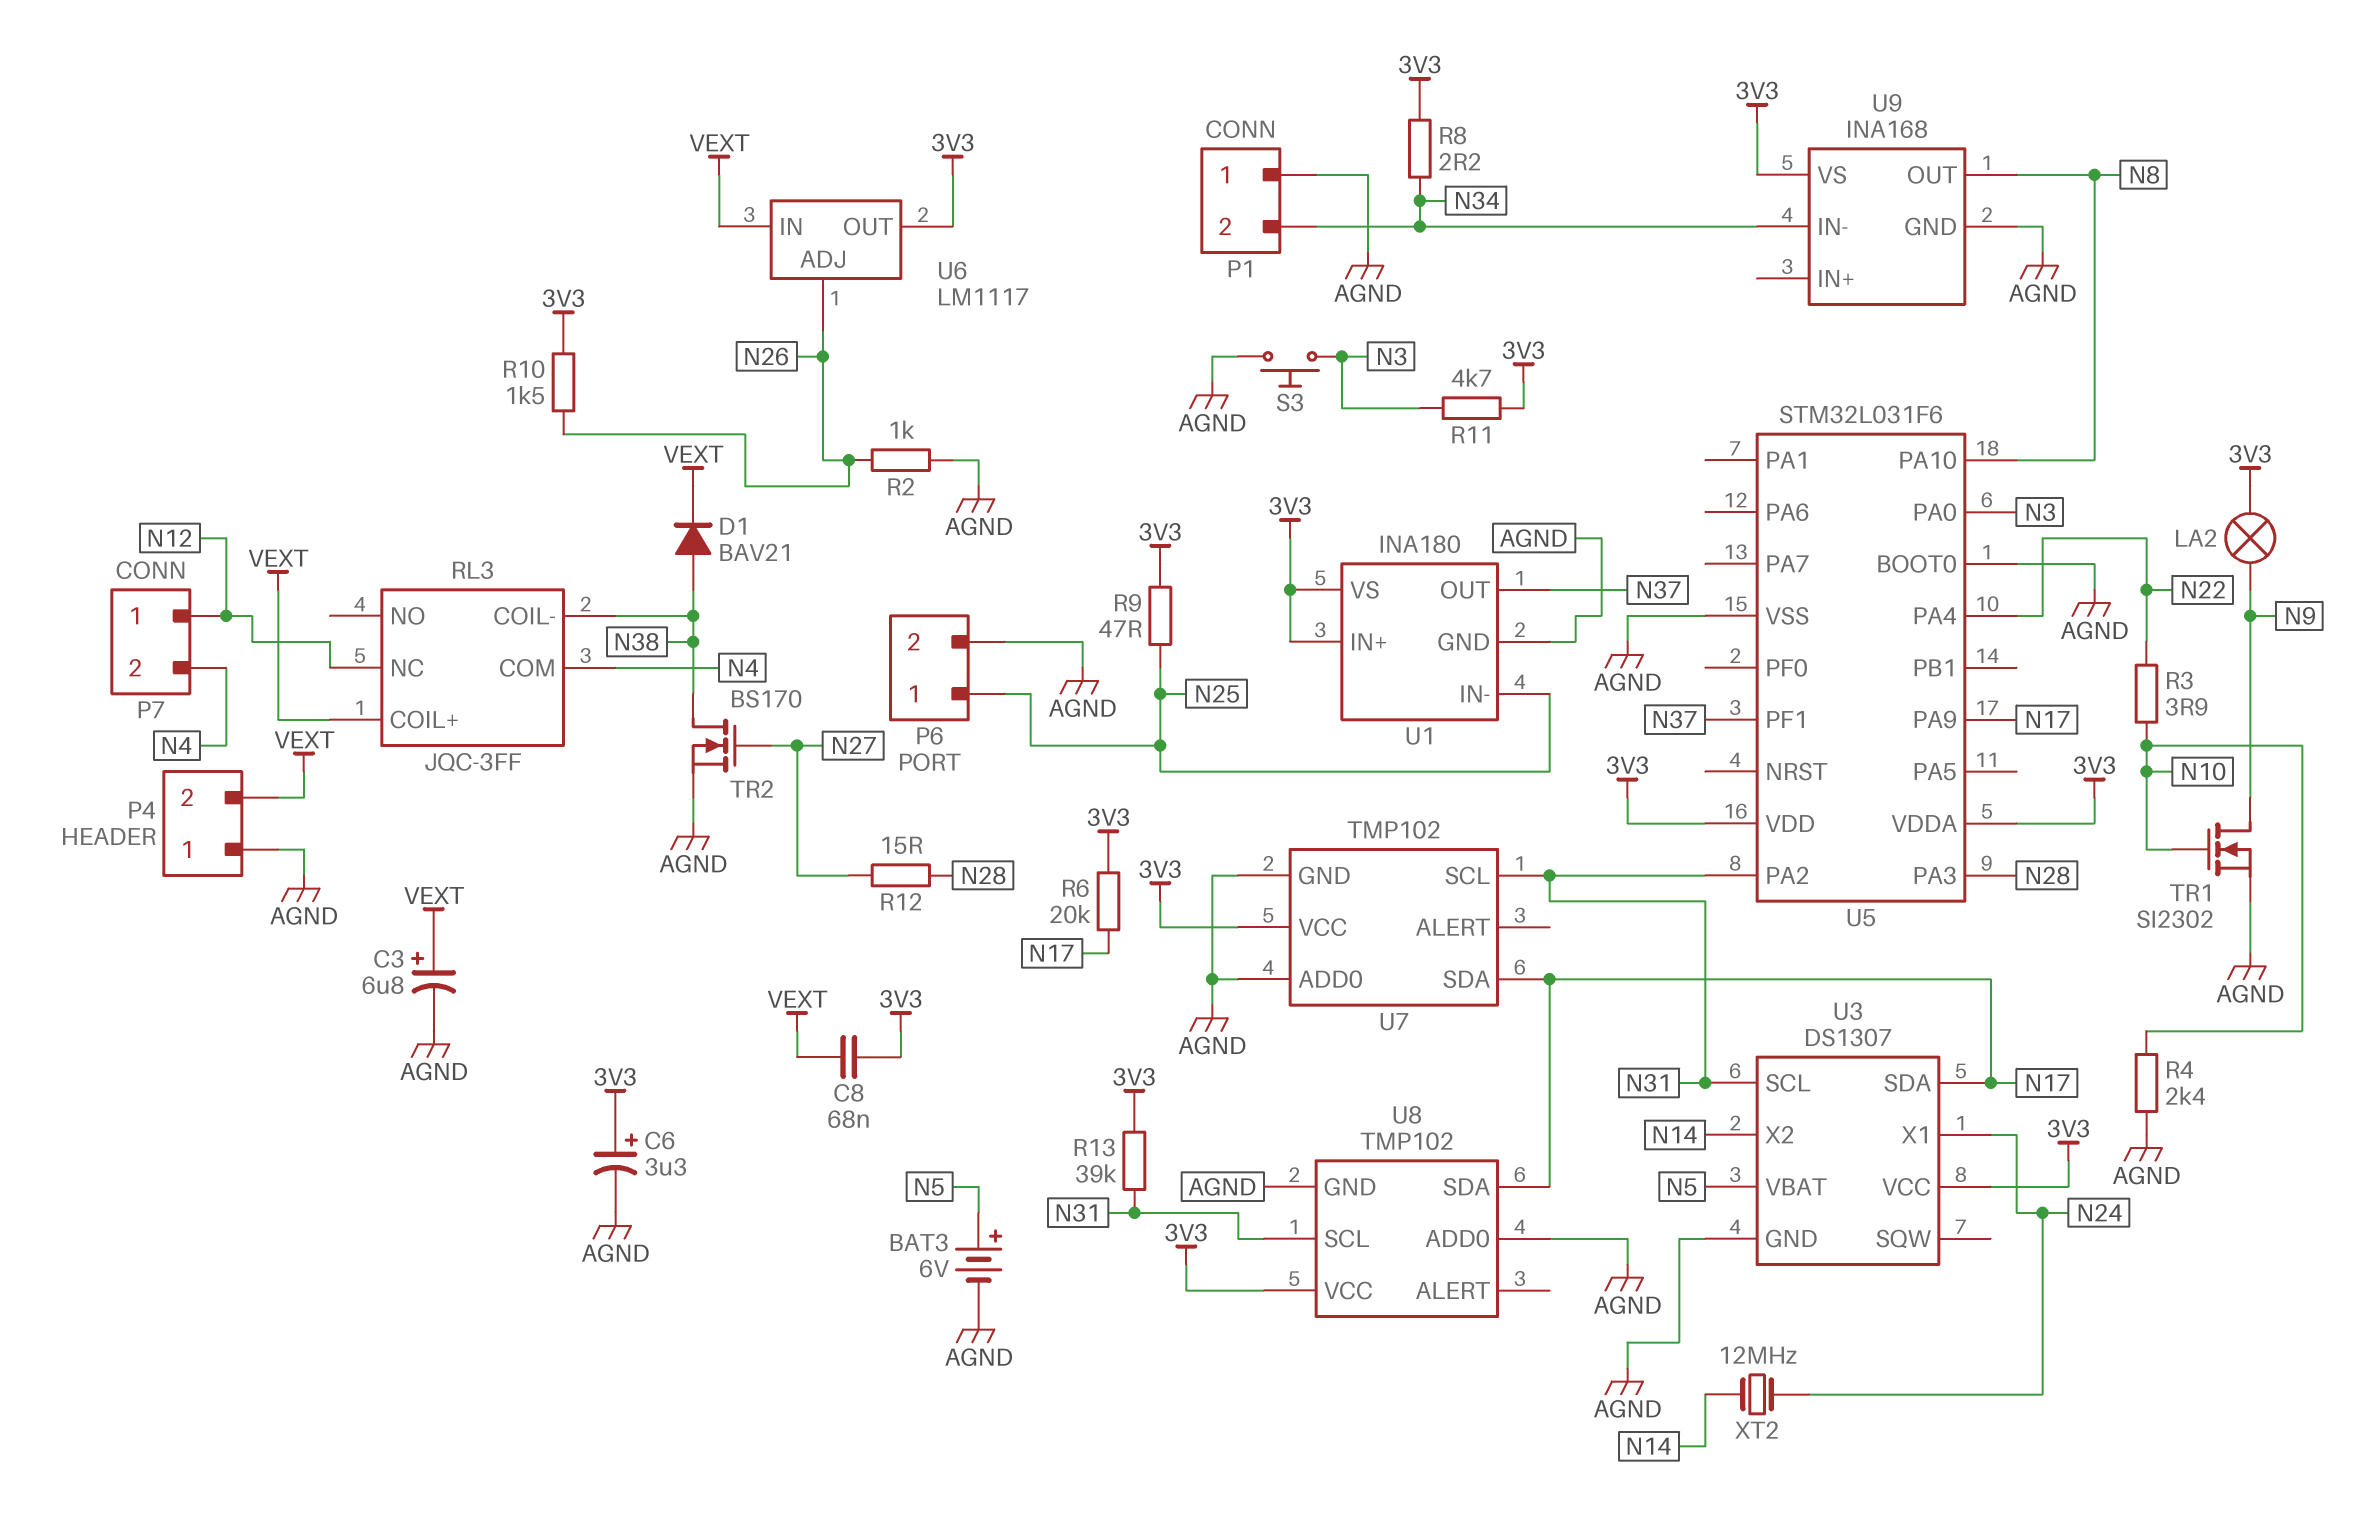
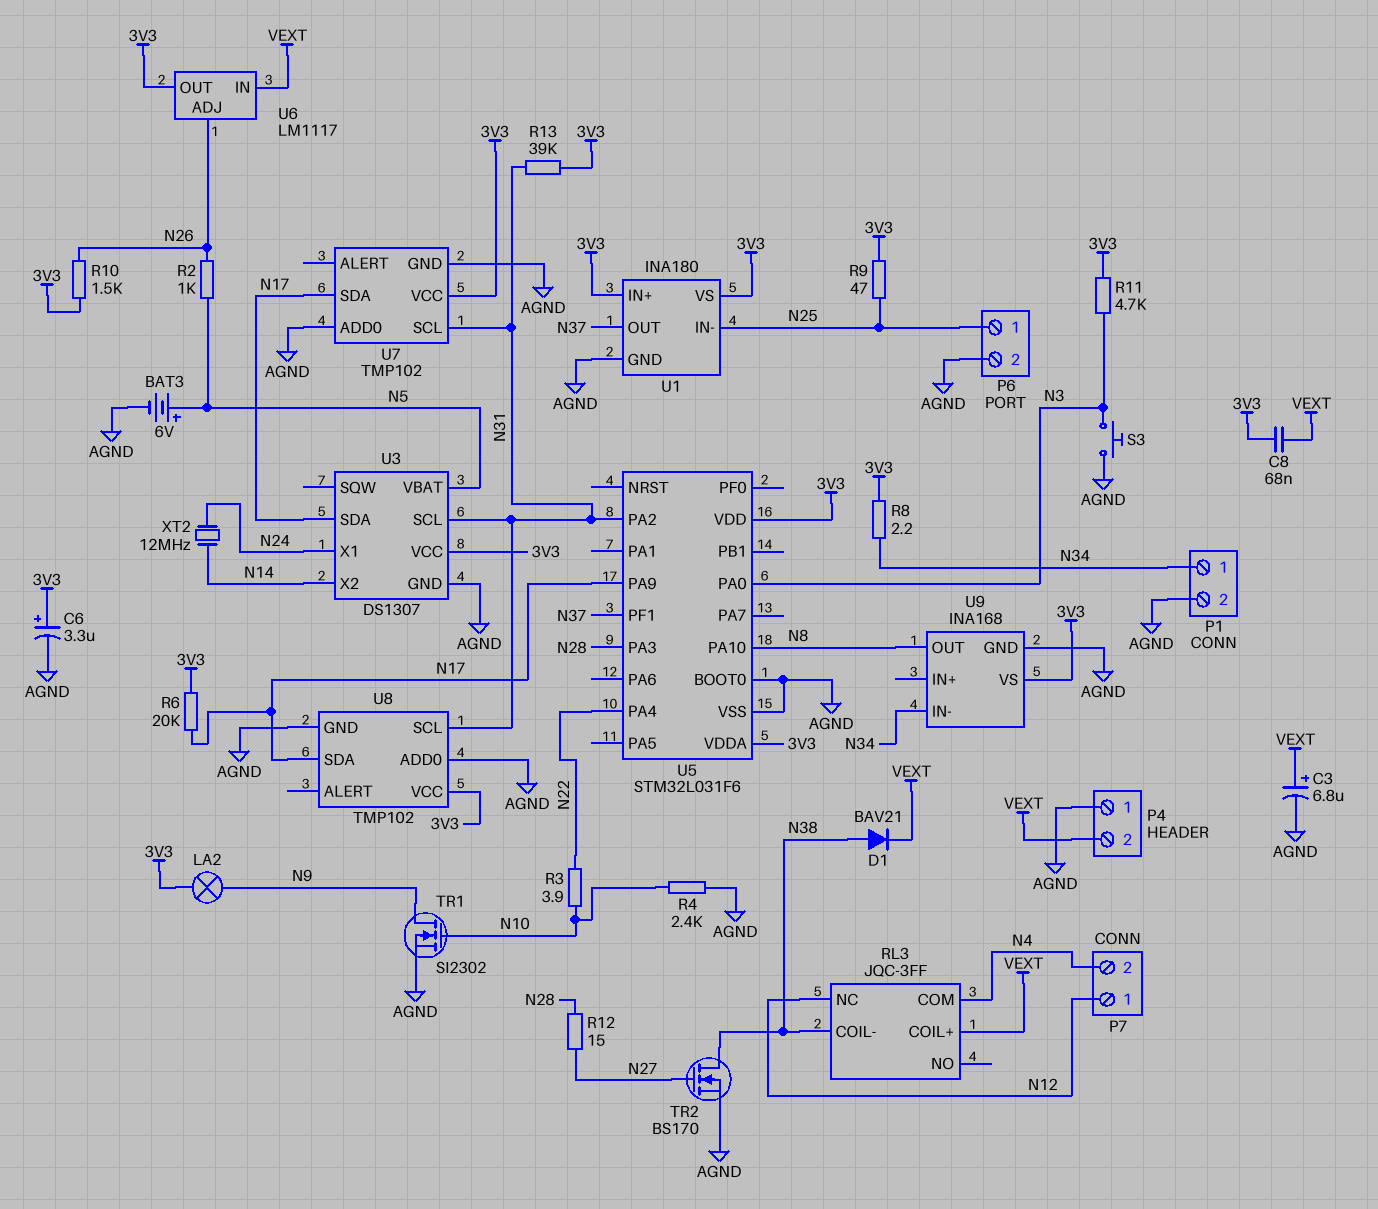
P1 pin 1: AGND -> N34
P1 pin 2: N34 -> AGND
R2: 1k (AGND, N26) -> 1k (N5, N26)

